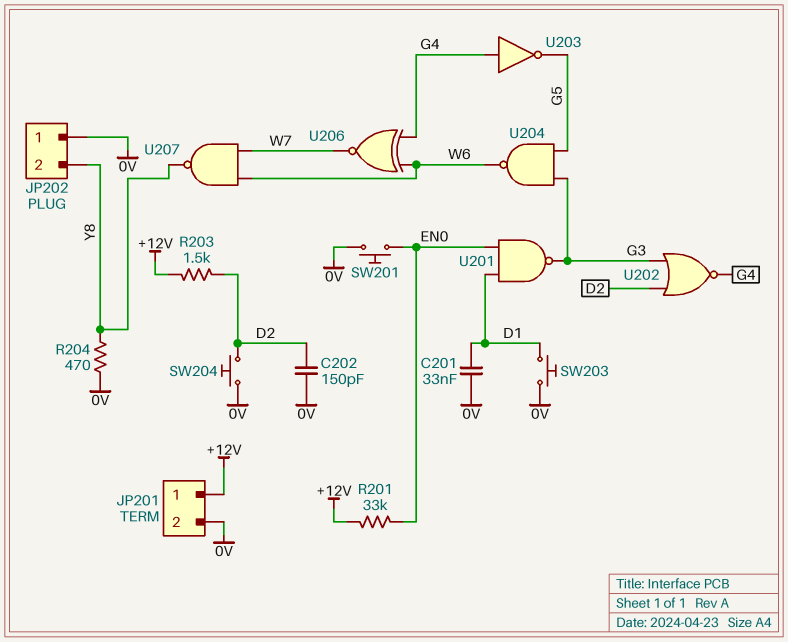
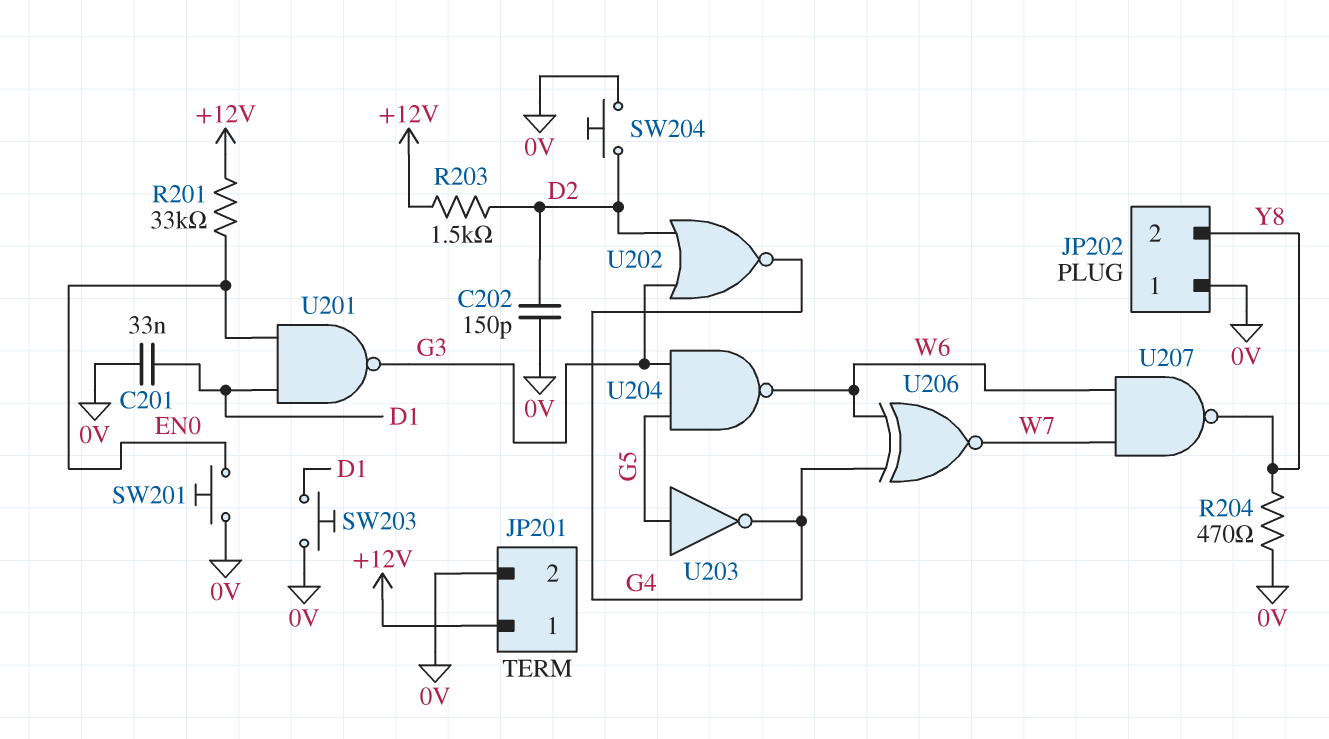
U203: NOT (in G4, out G5) -> NOT (in G5, out G4)

